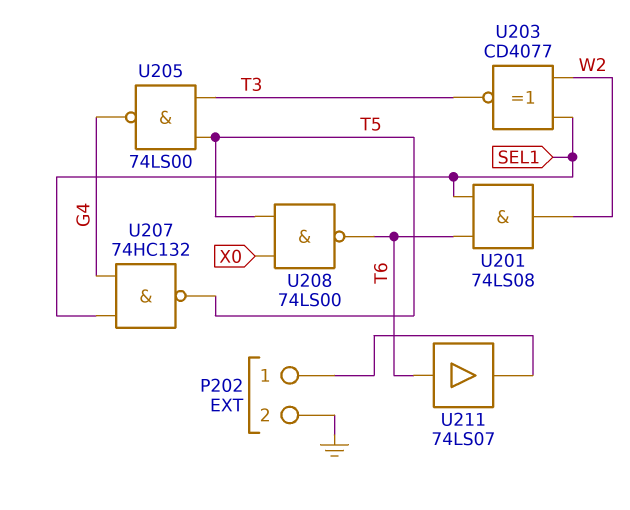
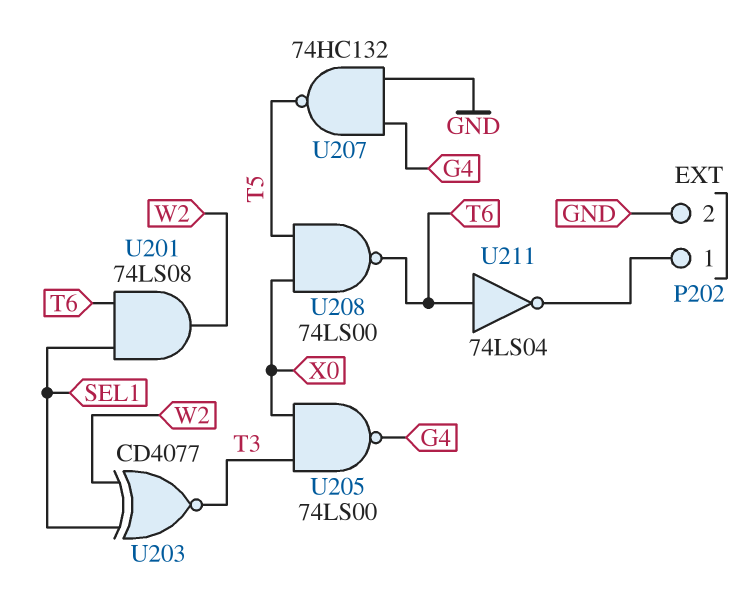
U205: NAND 74LS00 (in T3, in T5, out G4) -> NAND 74LS00 (in T3, in X0, out G4)
U207: NAND 74HC132 (in G4, in SEL1, out T5) -> NAND 74HC132 (in G4, in GND, out T5)
U211: buffer 74LS07 (in T6, out P202/1) -> NOT 74LS04 (in T6, out P202/1)

